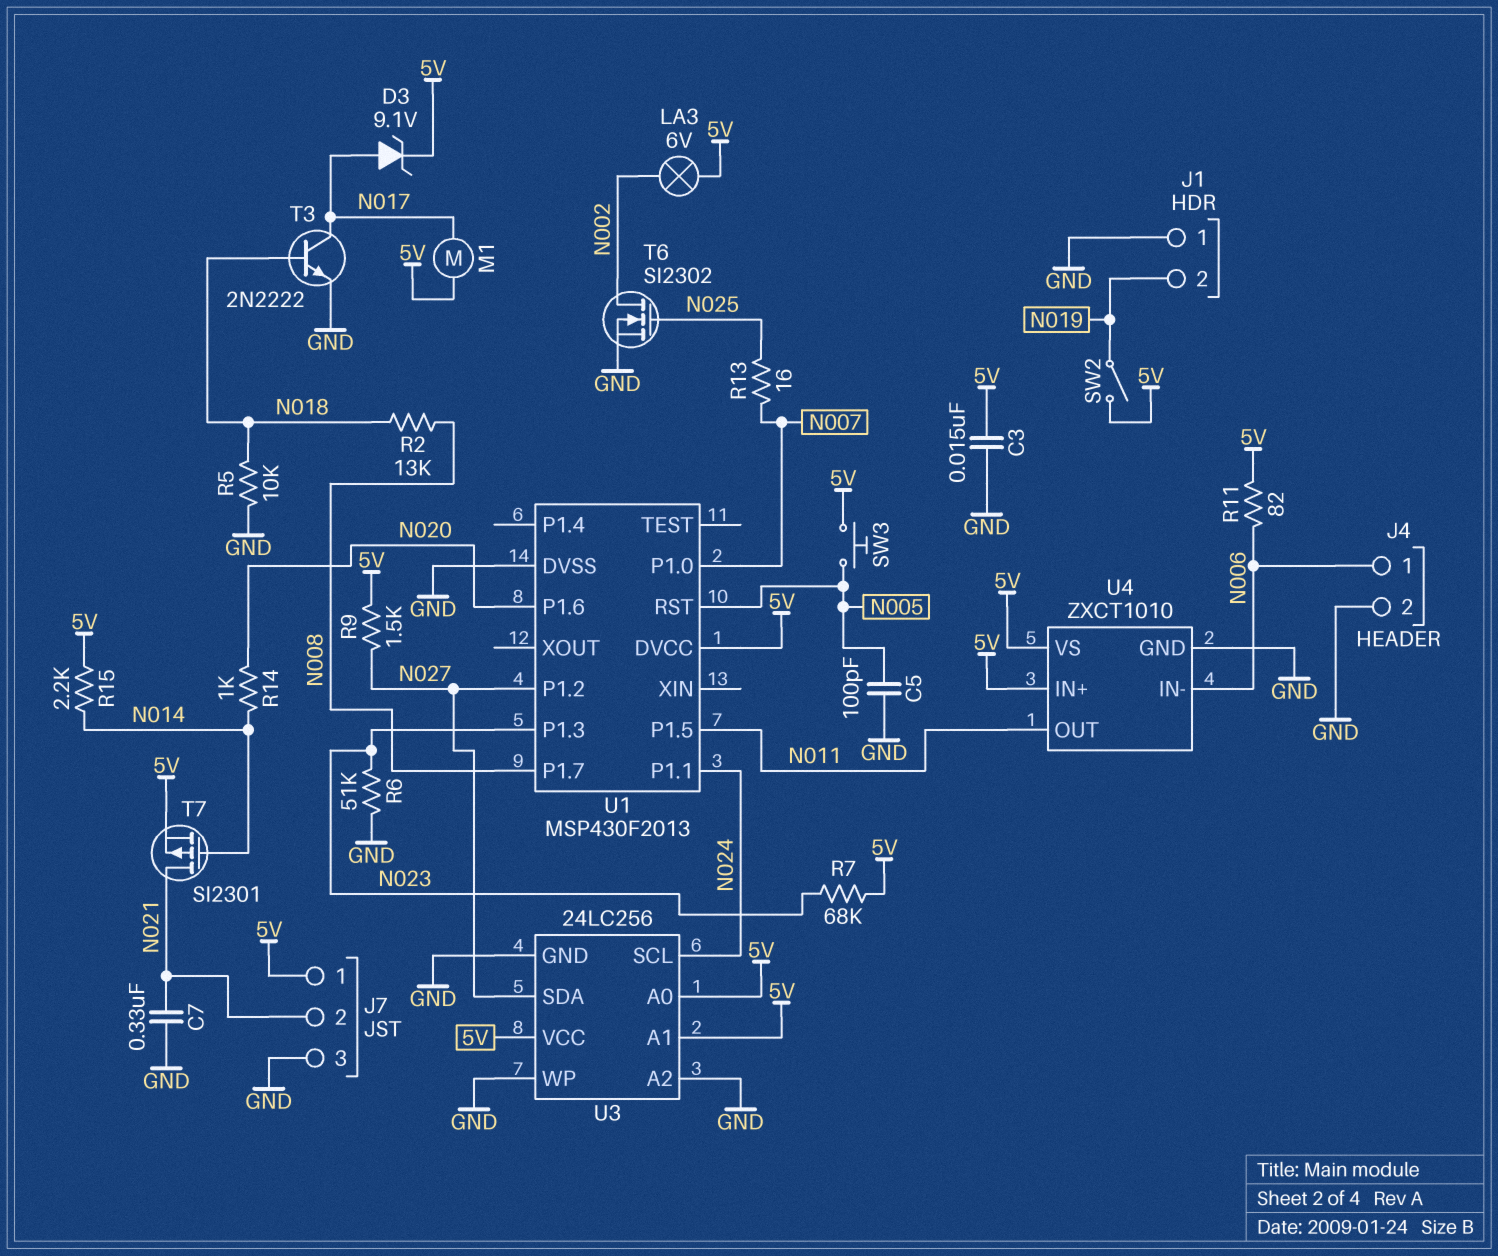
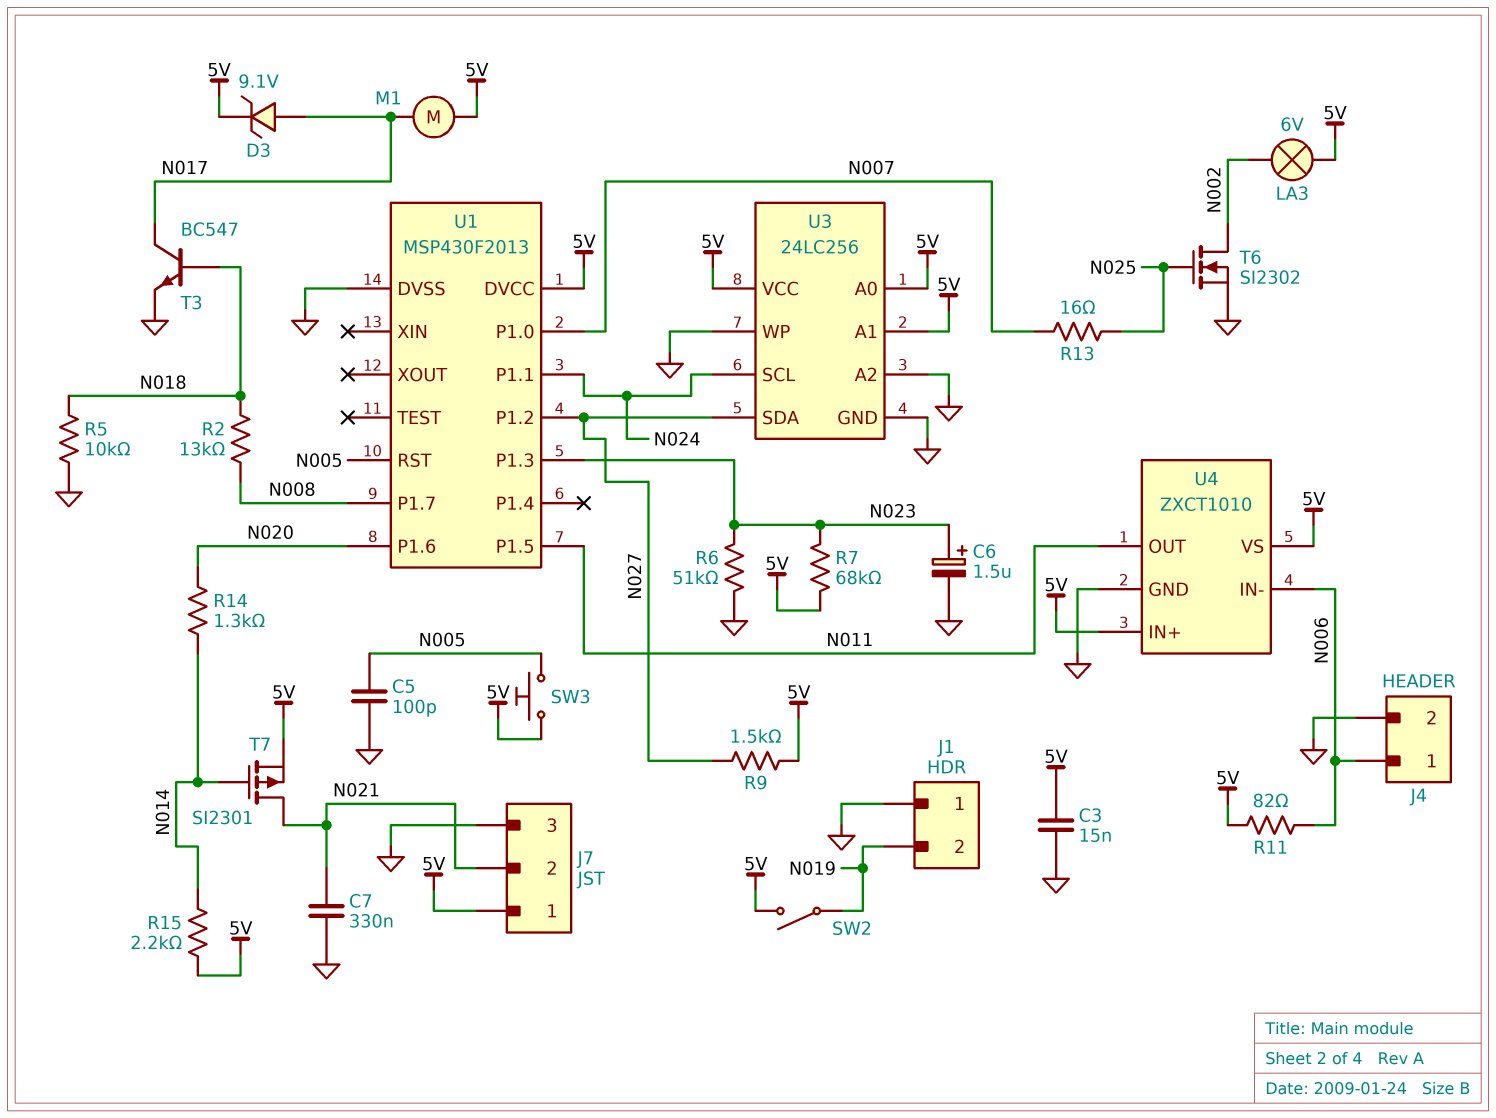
C6: none -> 1.5uF (plus N023, minus GND)
R14: 1k (N014, N020) -> 1.3k (N014, N020)
T3: NPN 2N2222 (B N018, C N017, E GND) -> NPN BC547 (B N018, C N017, E GND)

